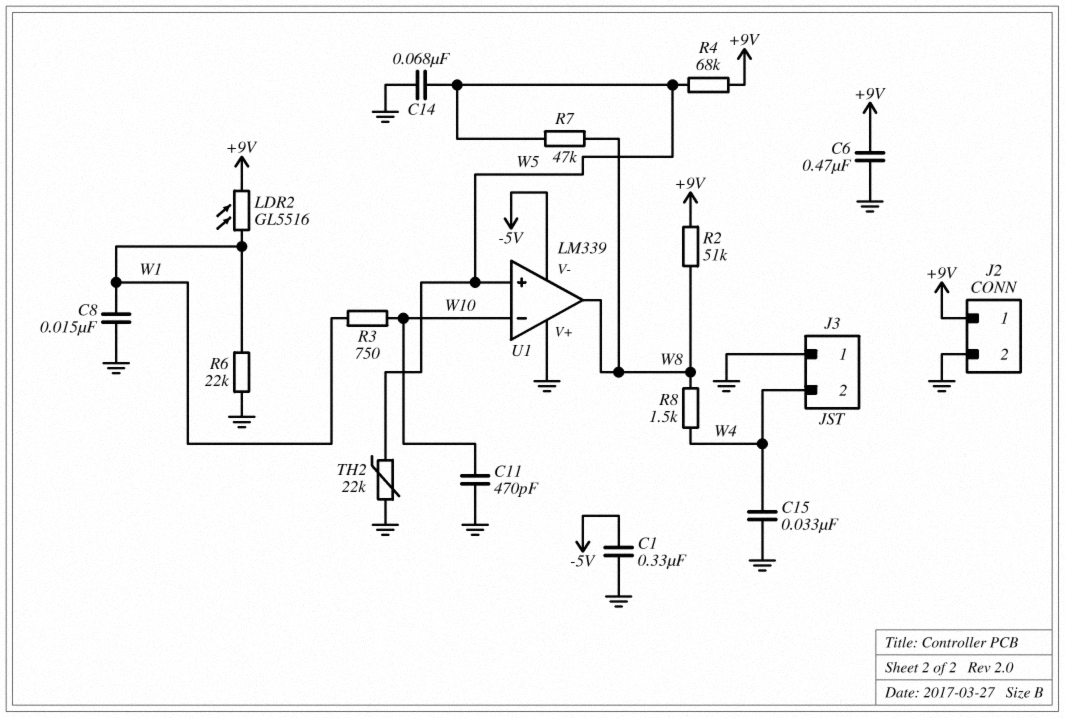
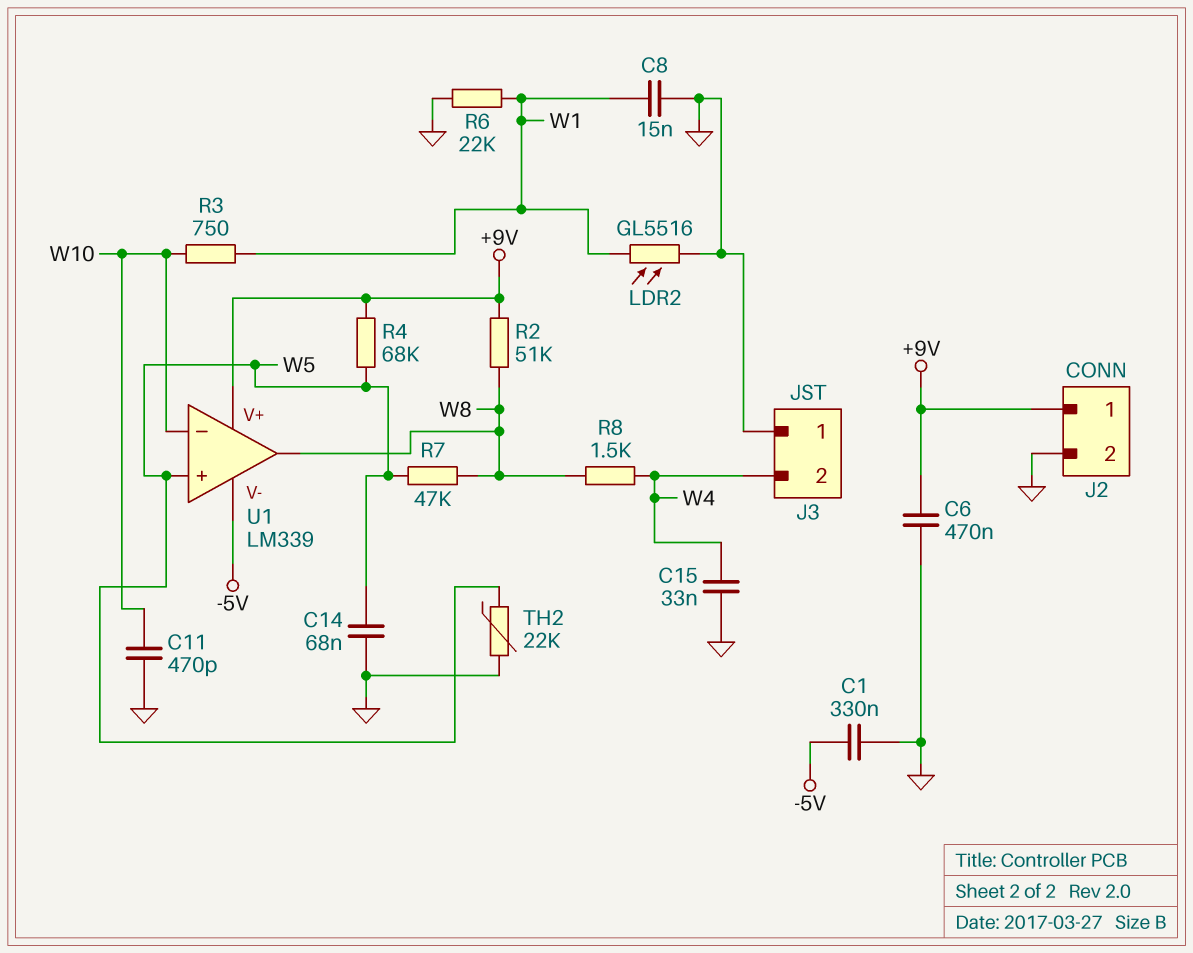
LDR2: GL5516 (+9V, W1) -> GL5516 (GND, W1)
U1 pin V+: GND -> +9V

